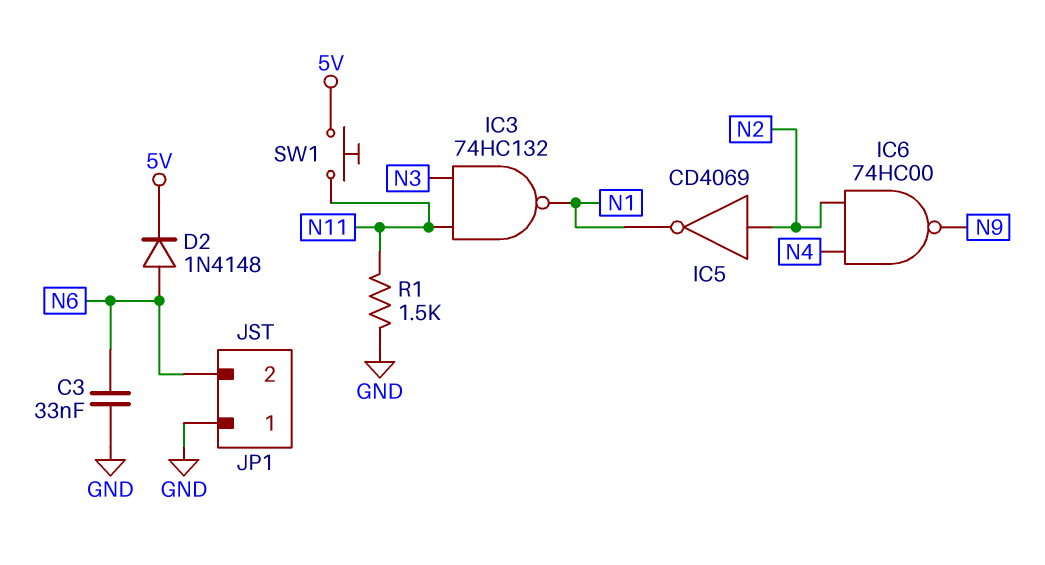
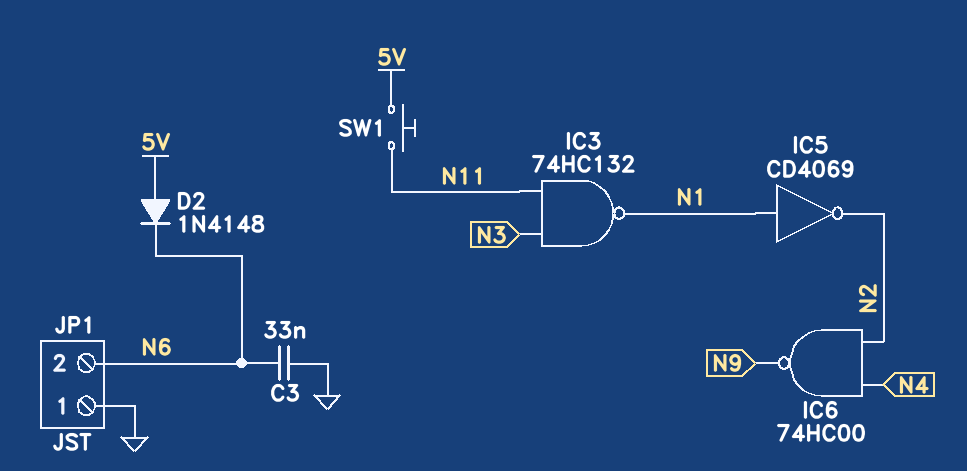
D2: diode 1N4148 (A N6, K 5V) -> diode 1N4148 (A 5V, K N6)
IC5: NOT CD4069 (in N2, out N1) -> NOT CD4069 (in N1, out N2)
R1: 1.5k (GND, N11) -> none

